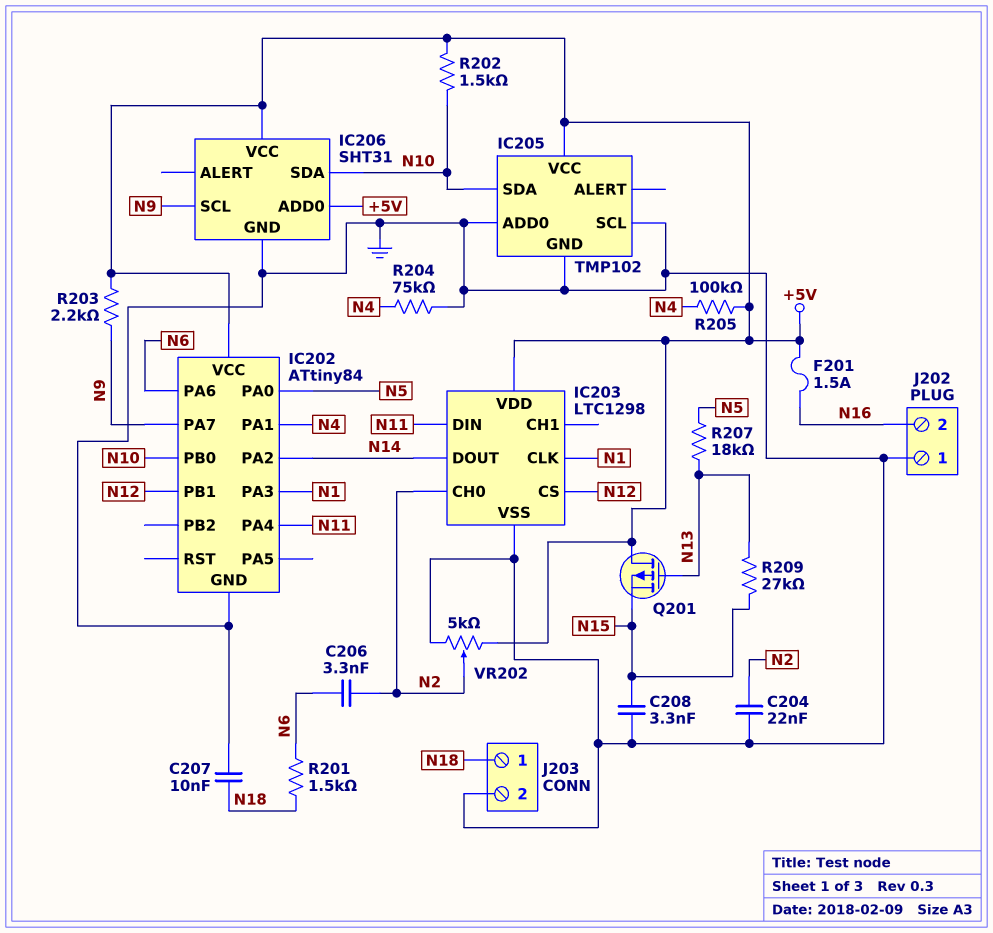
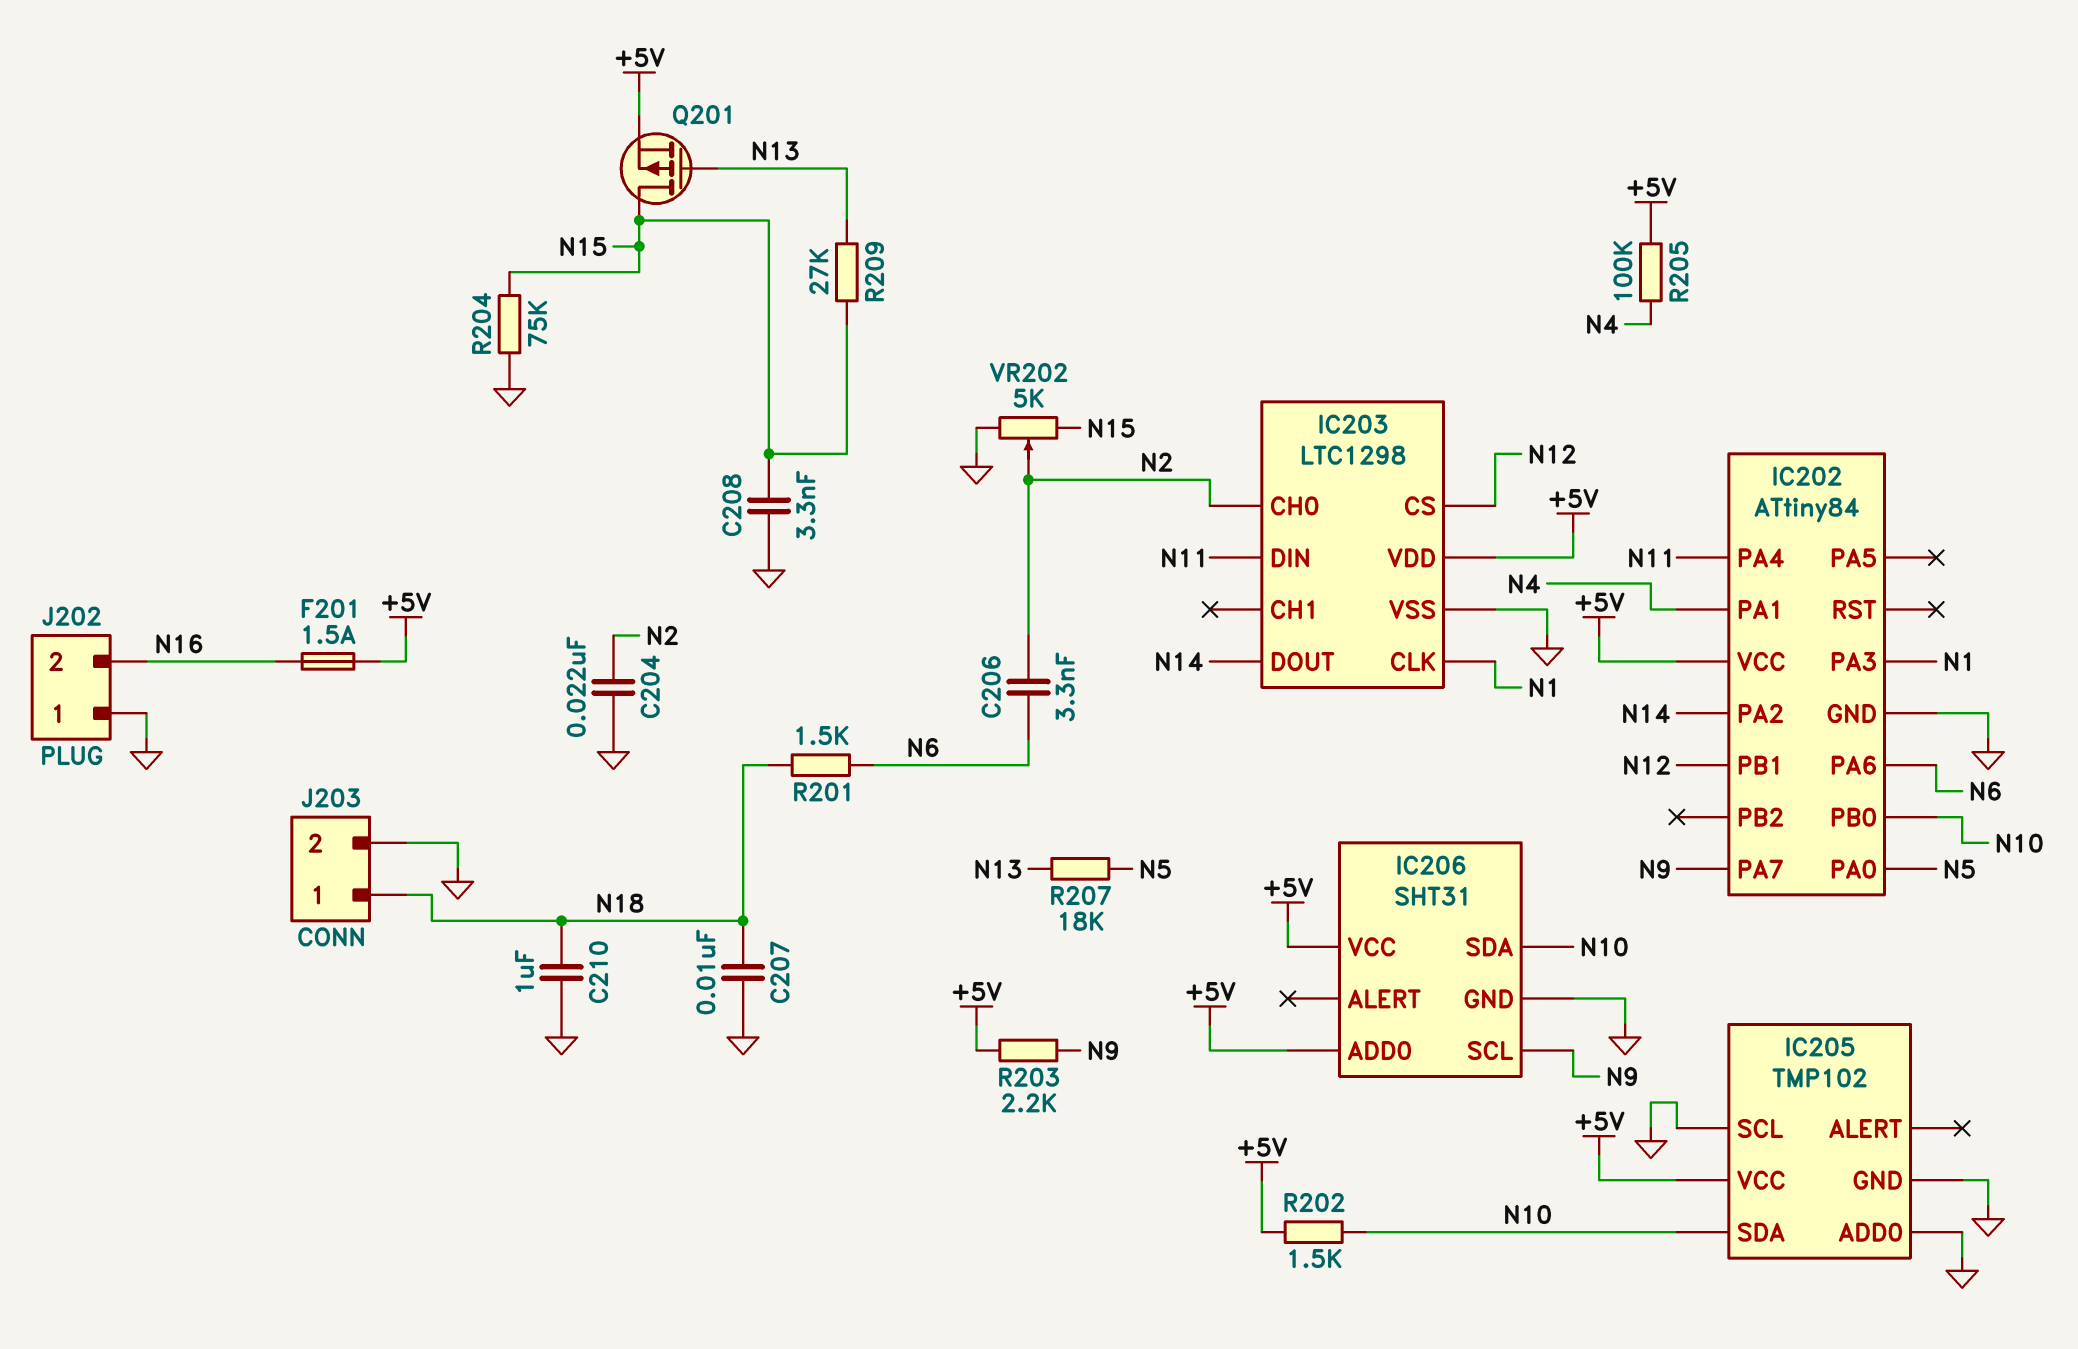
C210: none -> 1uF (GND, N18)
Q201: PMOS (G N13, D +5V, S N15) -> PMOS (G N13, D N15, S +5V)
R204: 75k (GND, N4) -> 75k (GND, N15)
VR202: 5k (+5V, GND, wiper N2) -> 5k (GND, N15, wiper N2)

